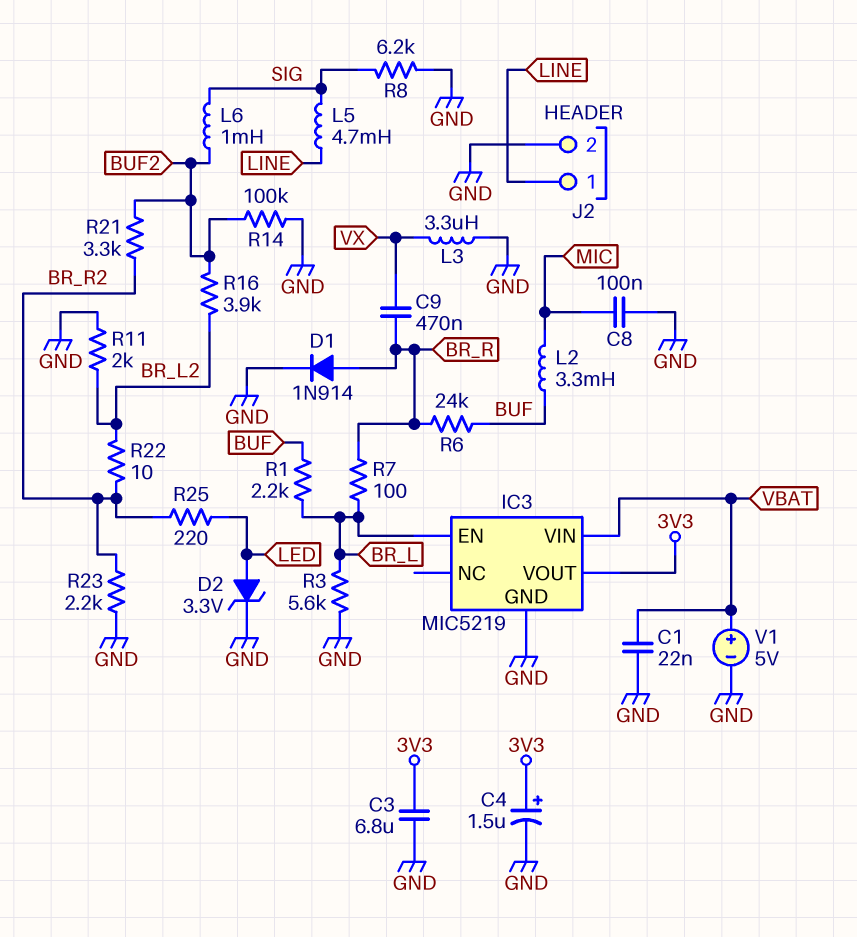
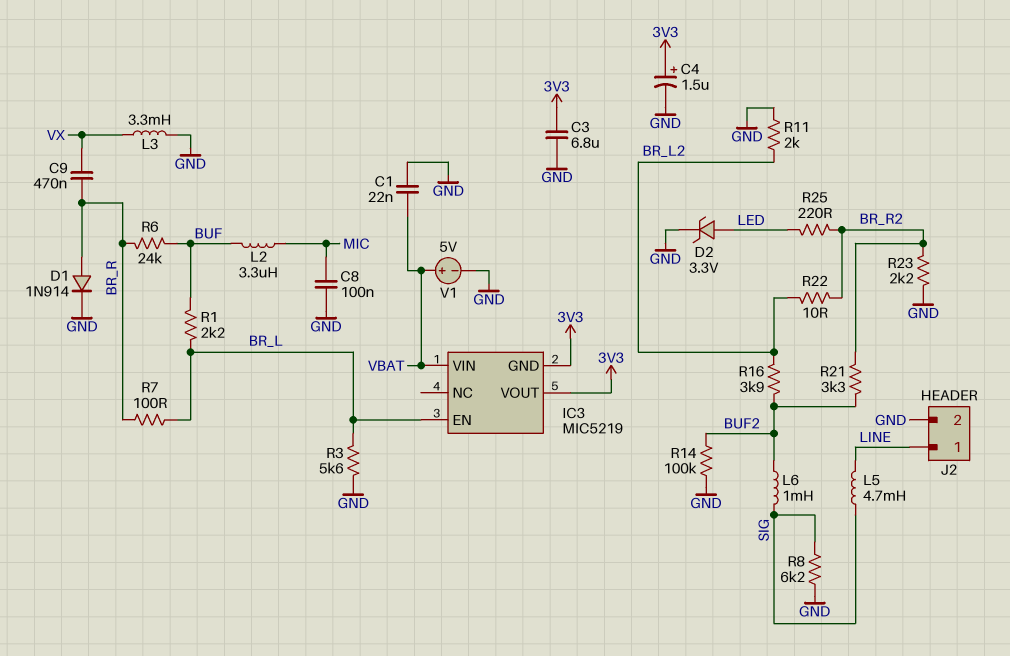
IC3 pin GND: GND -> 3V3
L2: 3.3mH (BUF, MIC) -> 3.3uH (BUF, MIC)
L3: 3.3uH (GND, VX) -> 3.3mH (GND, VX)

